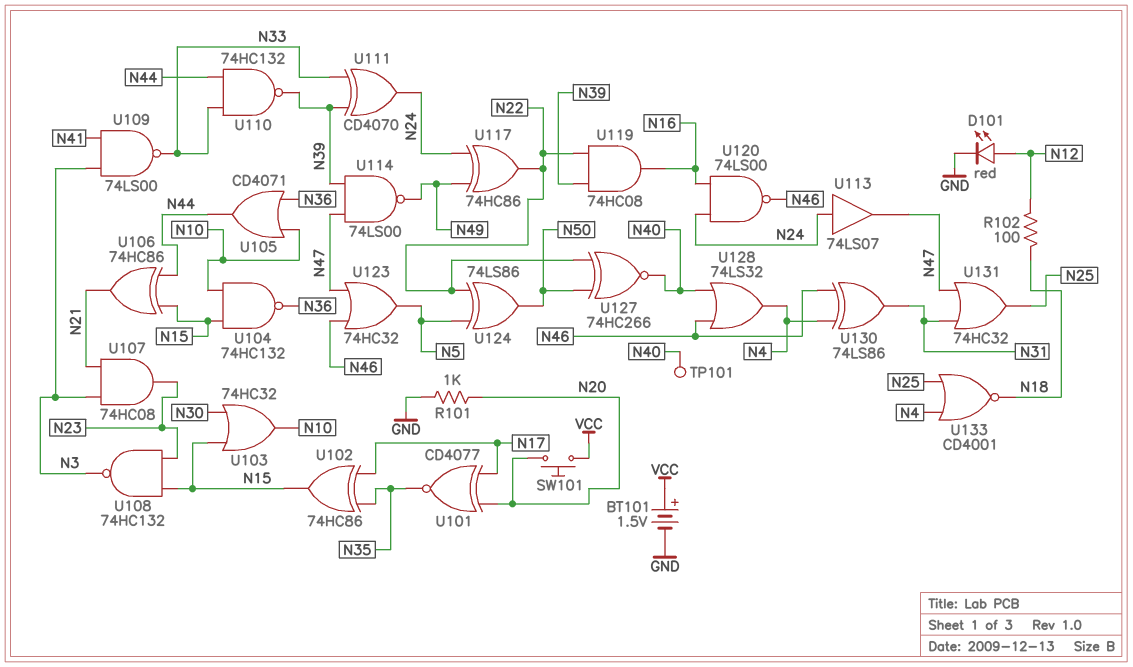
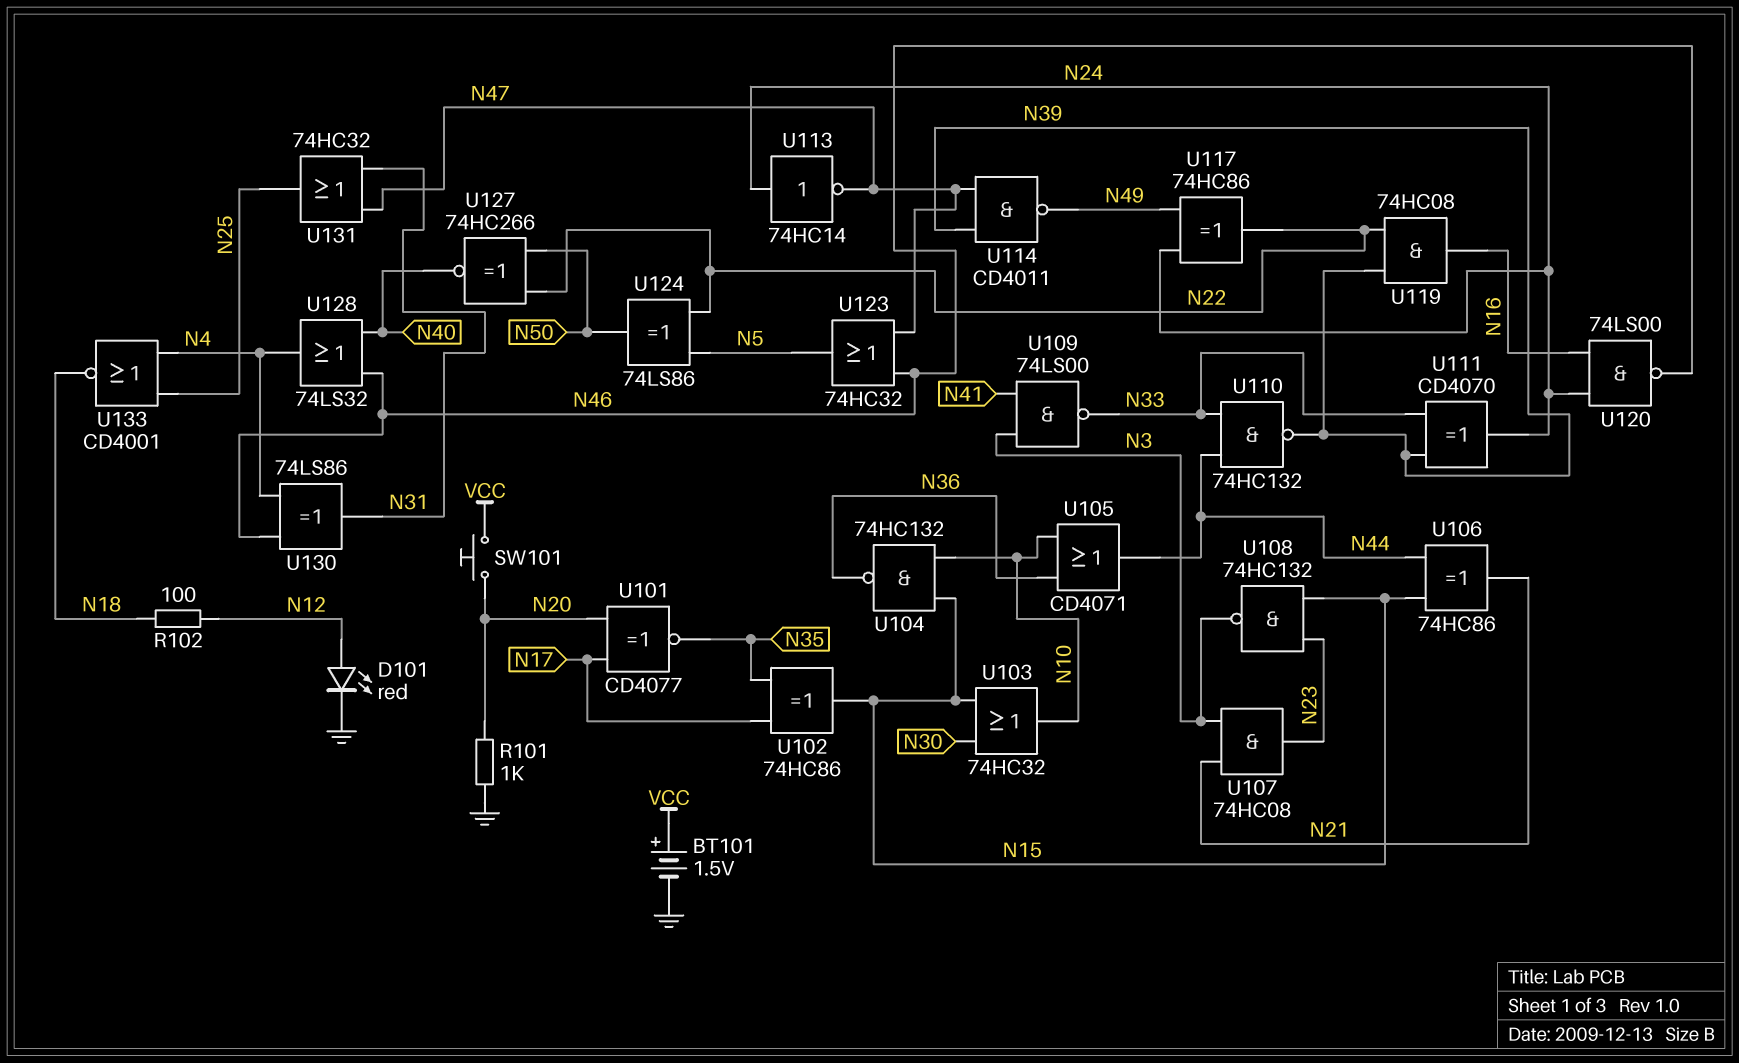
TP101: test point (N40) -> none
U113: buffer 74LS07 (in N24, out N47) -> NOT 74HC14 (in N24, out N47)
U114: NAND 74LS00 (in N39, in N47, out N49) -> NAND CD4011 (in N39, in N47, out N49)

